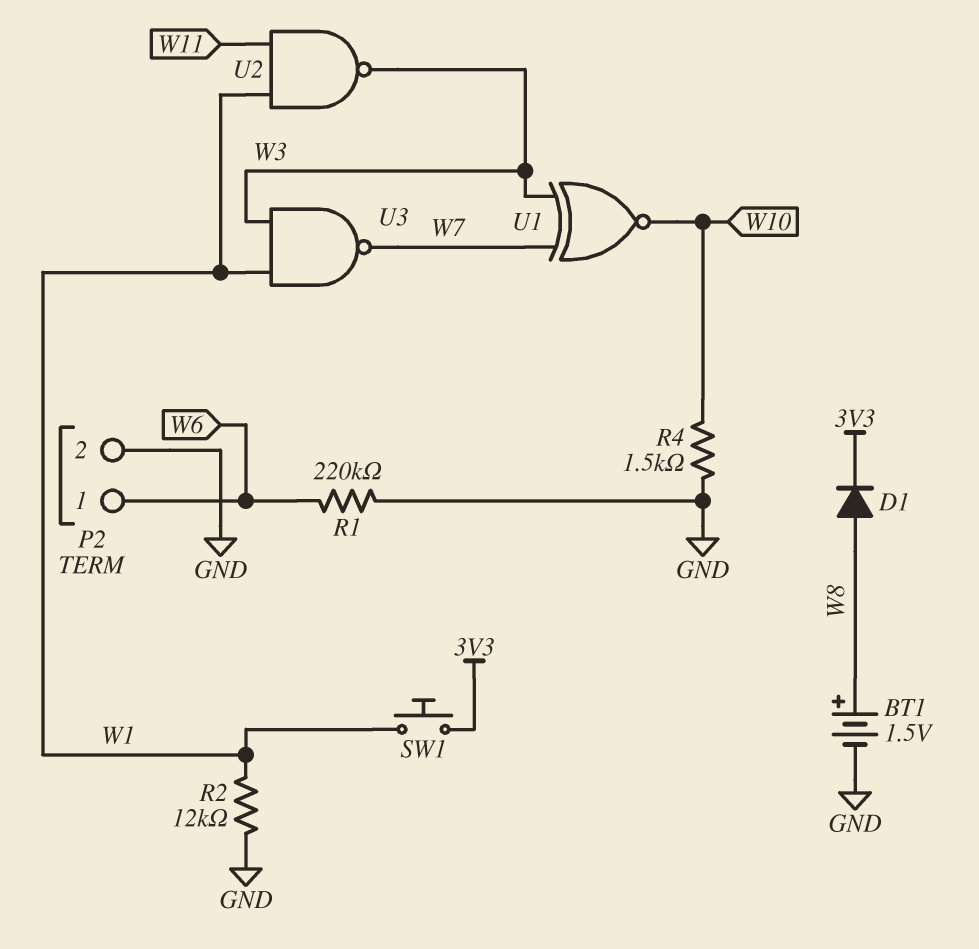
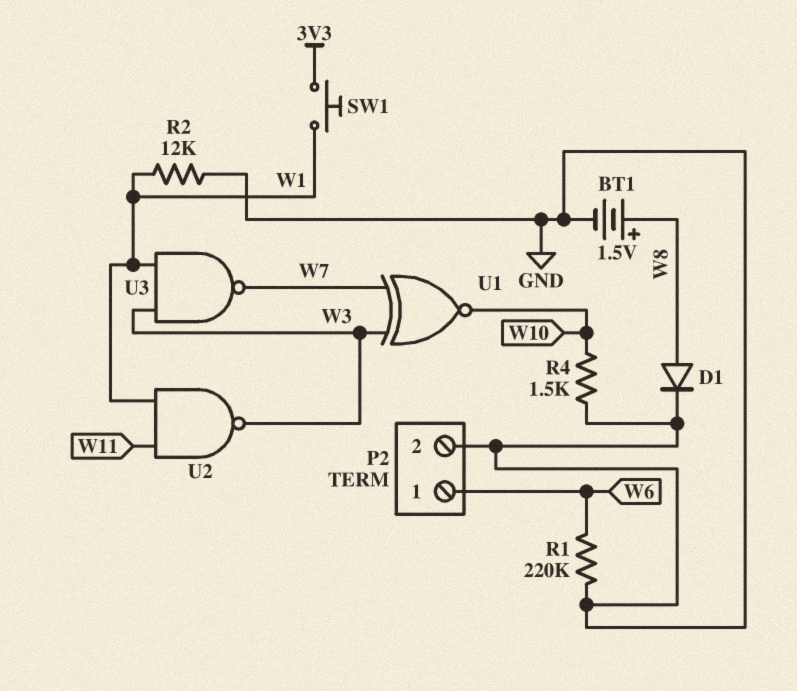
D1: diode (A W8, K 3V3) -> diode (A W8, K GND)

